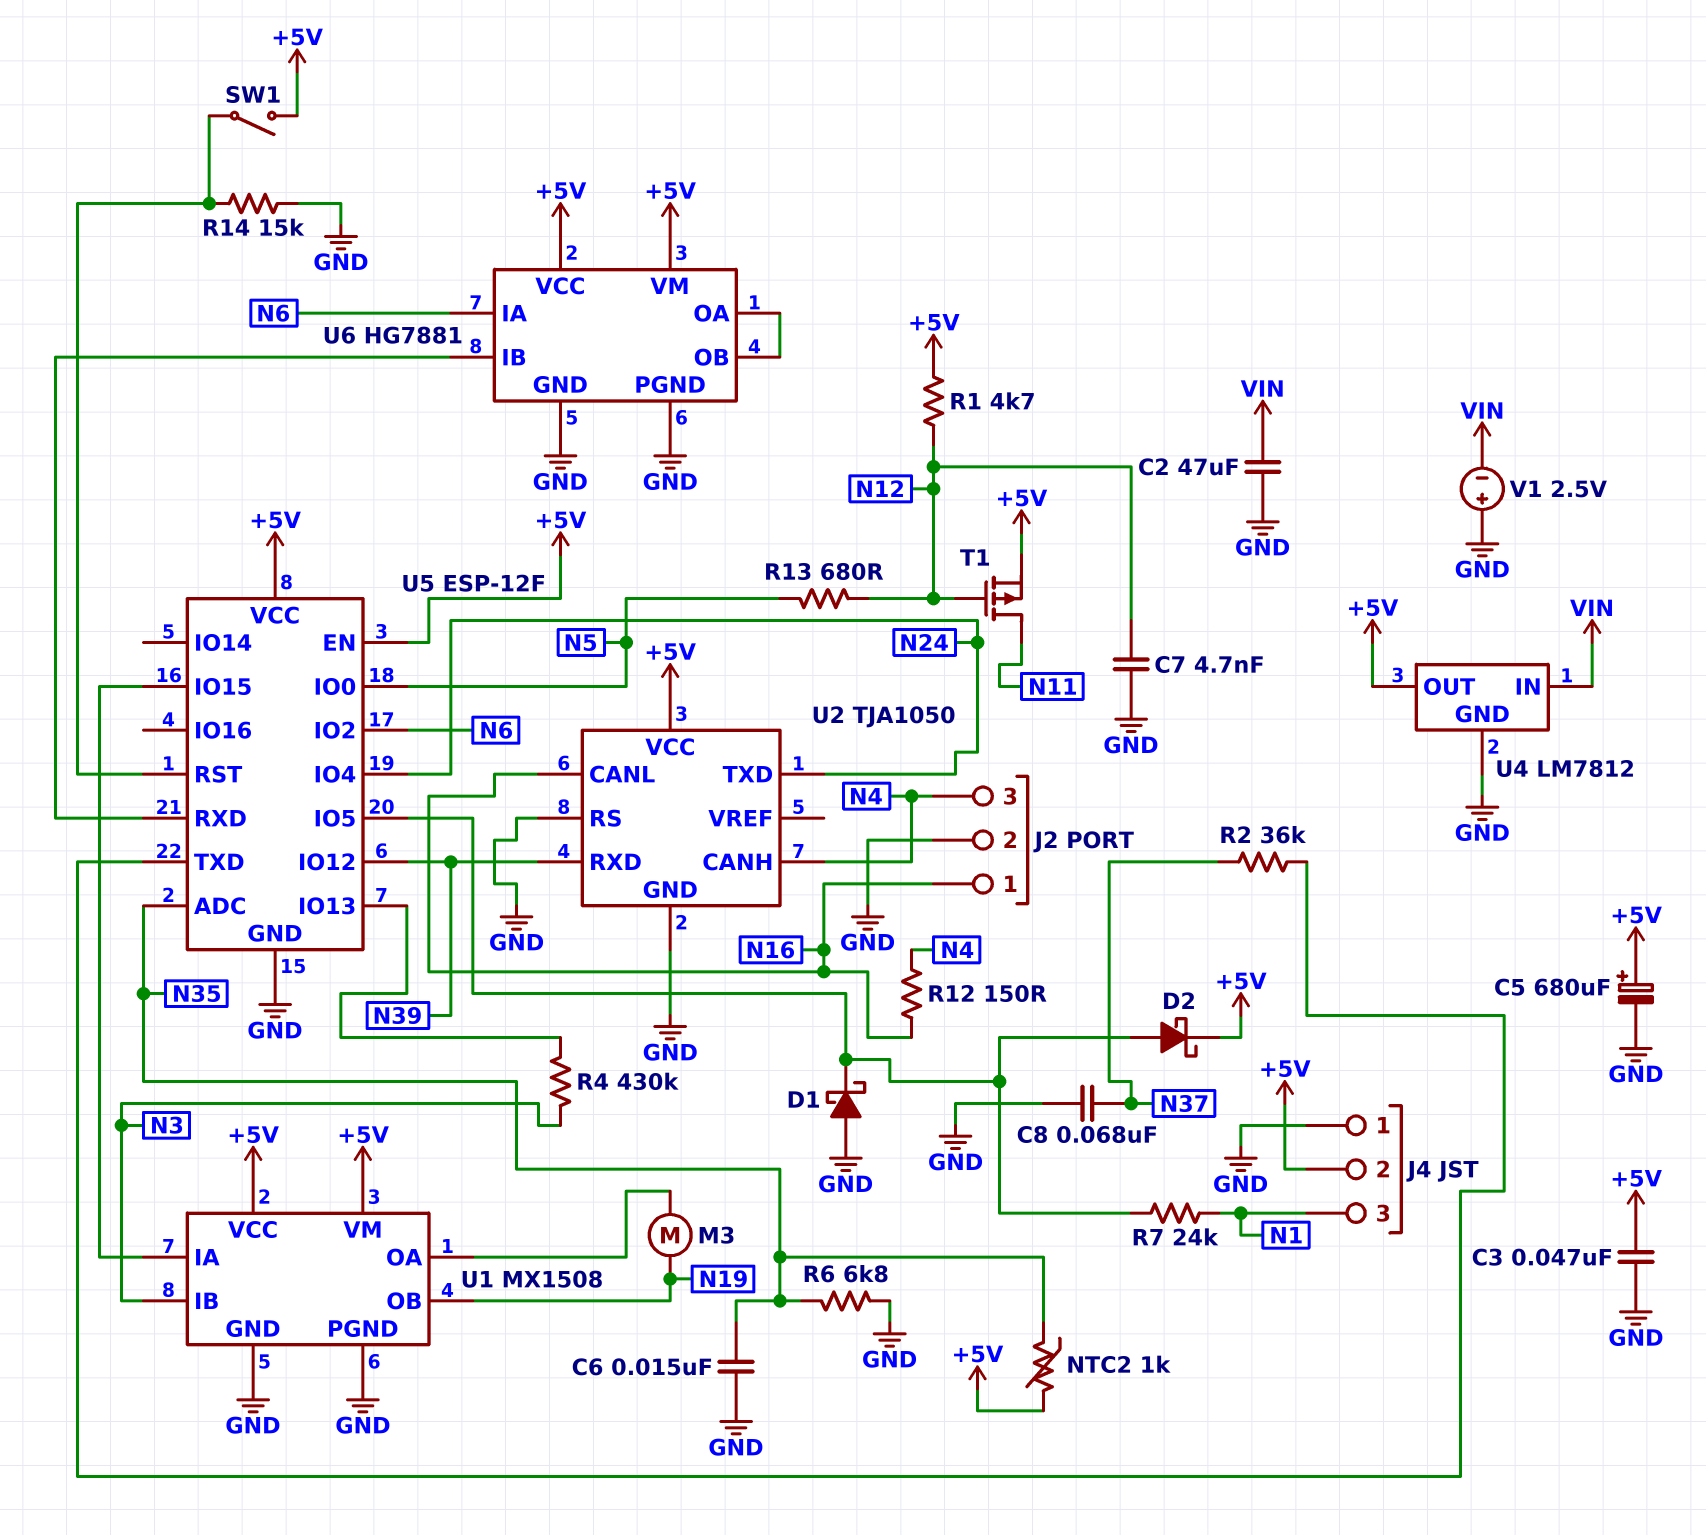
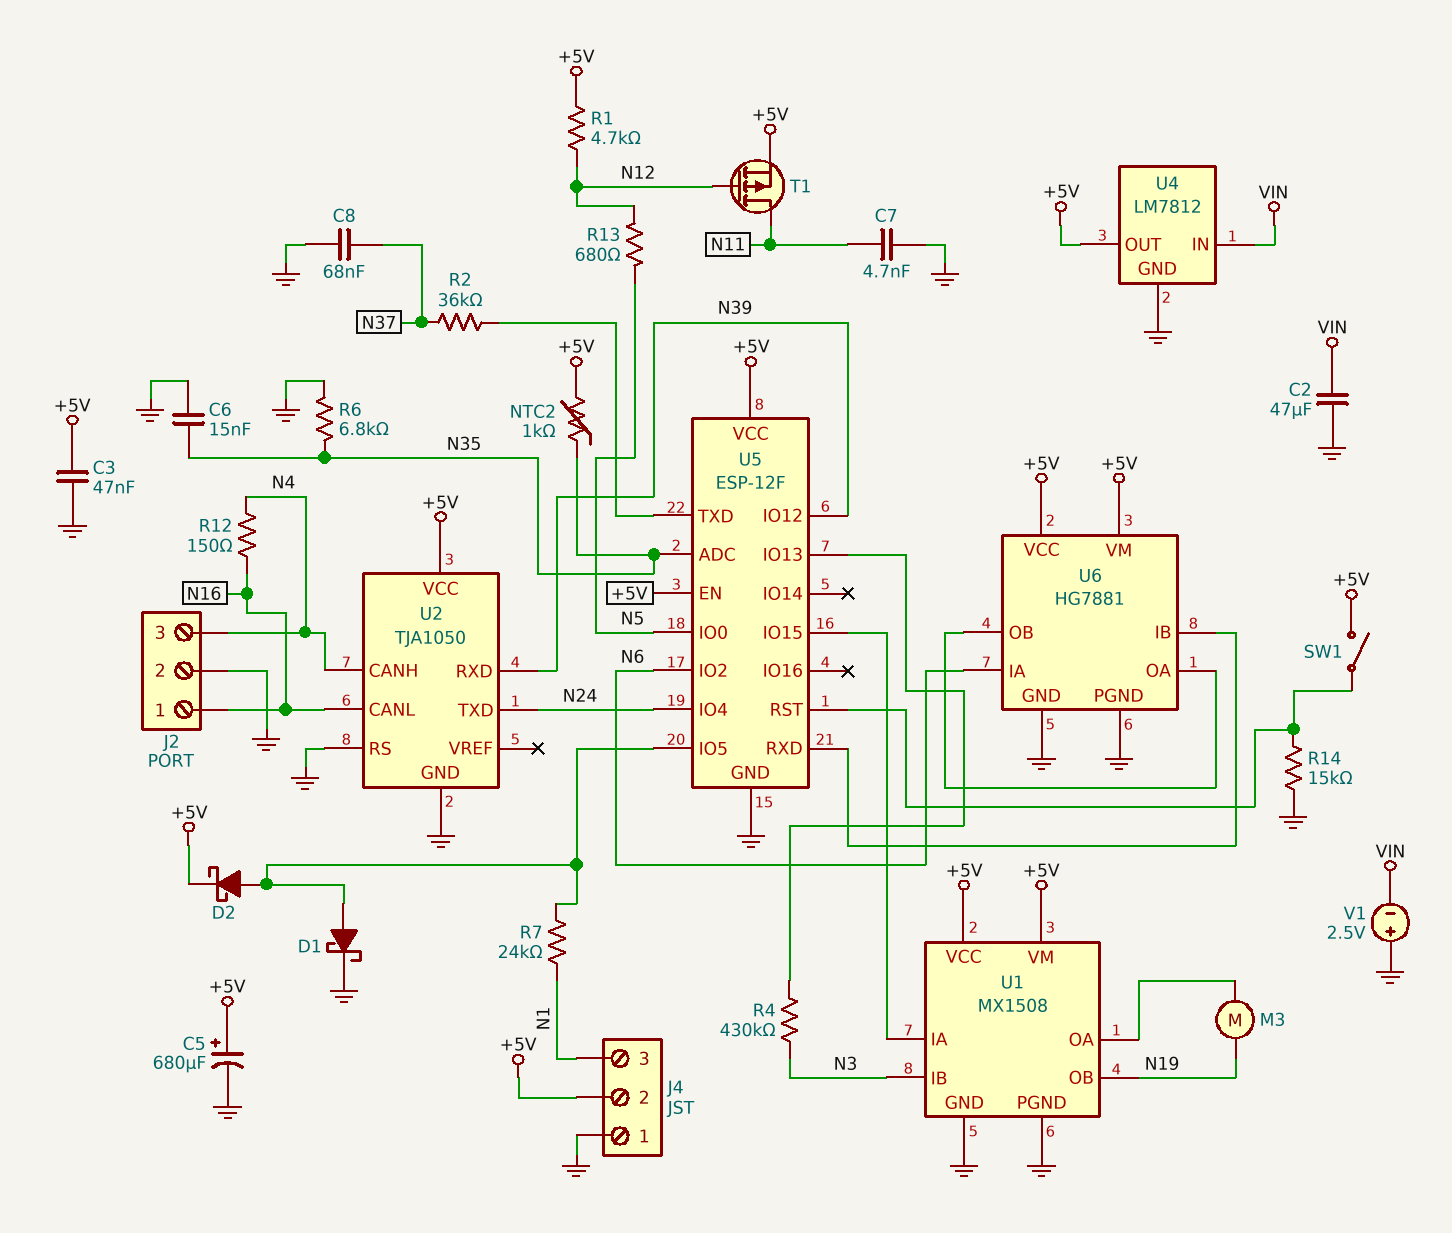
C7: 4.7nF (GND, N12) -> 4.7nF (GND, N11)
D1: schottky (A GND, K U5/IO5) -> schottky (A U5/IO5, K GND)

